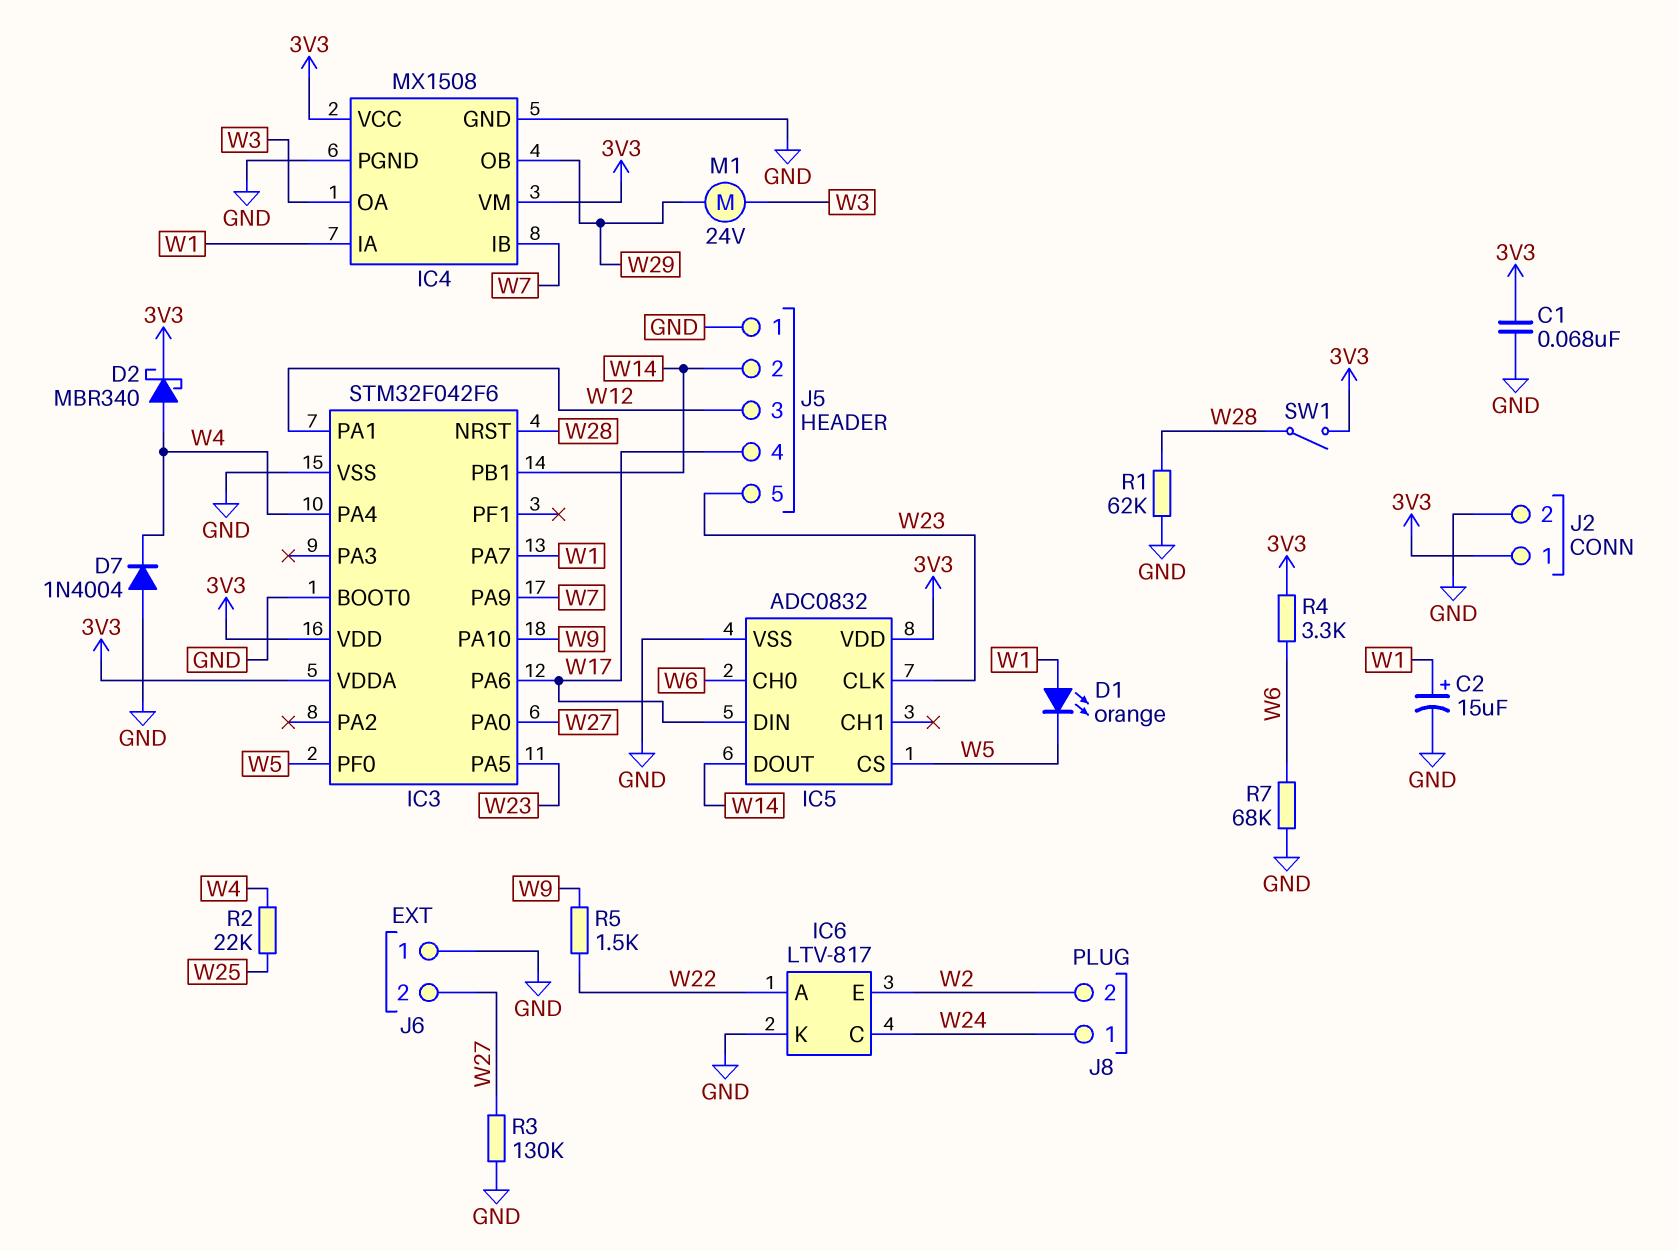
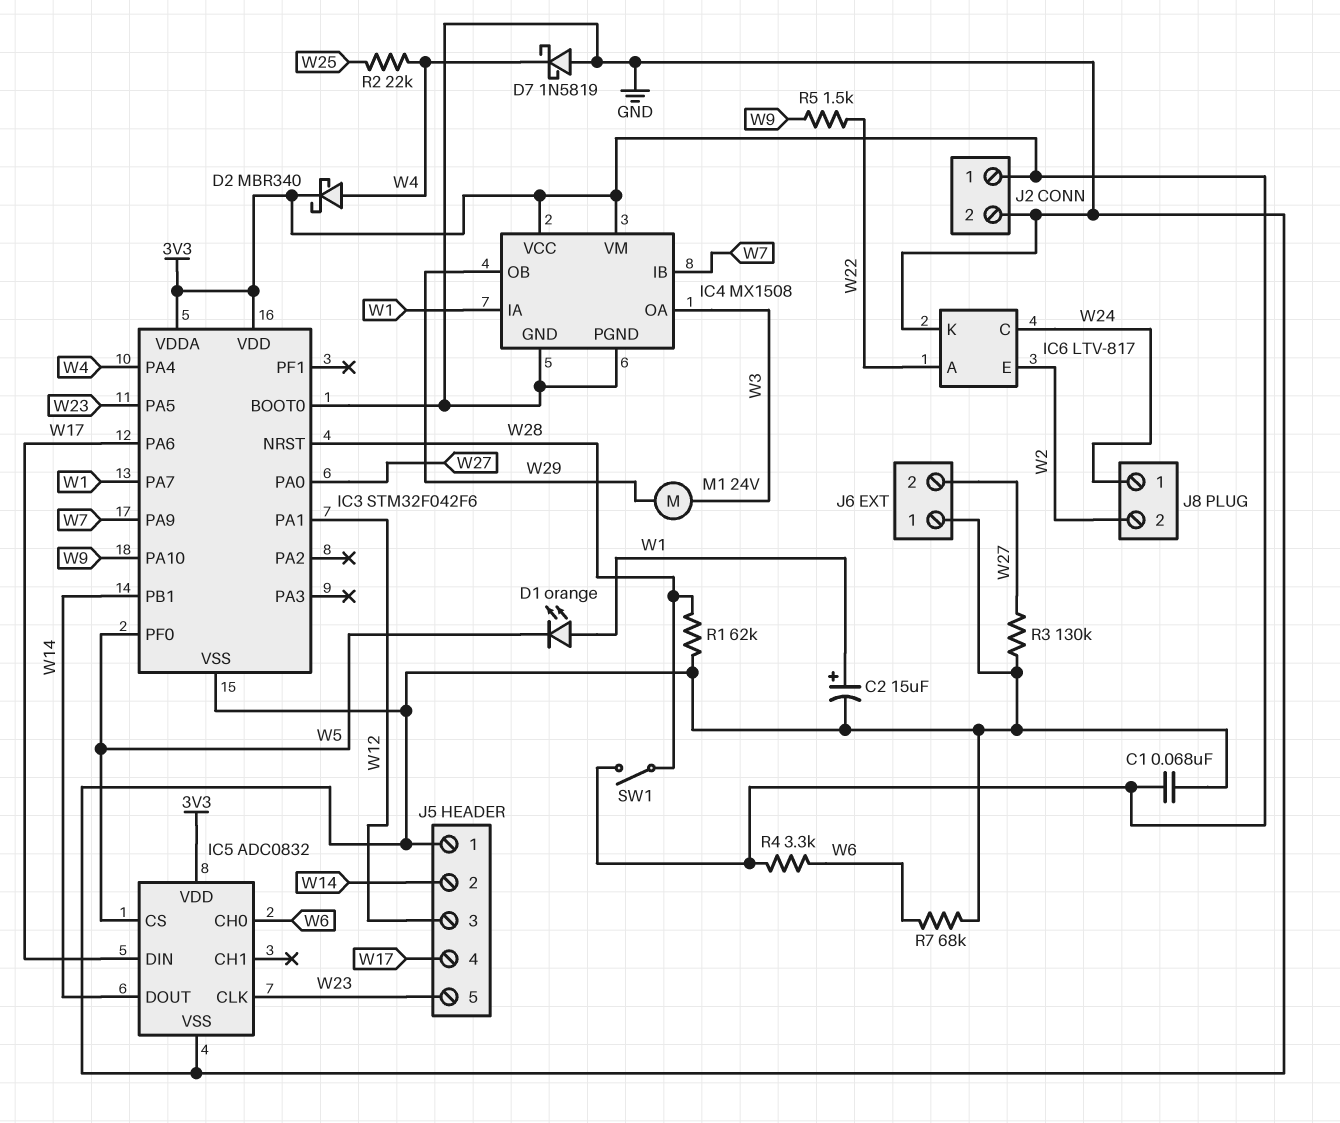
D7: diode 1N4004 (A GND, K W4) -> schottky 1N5819 (A GND, K W4)

